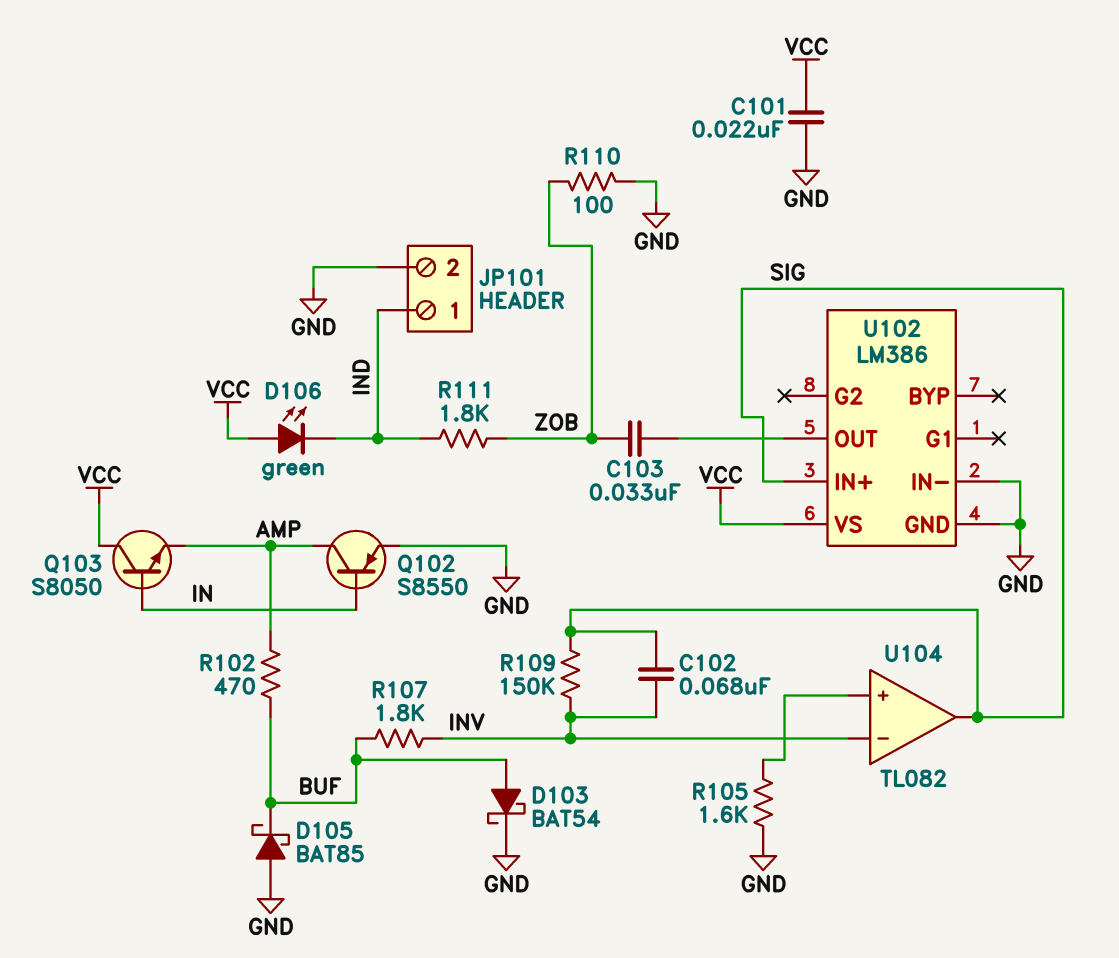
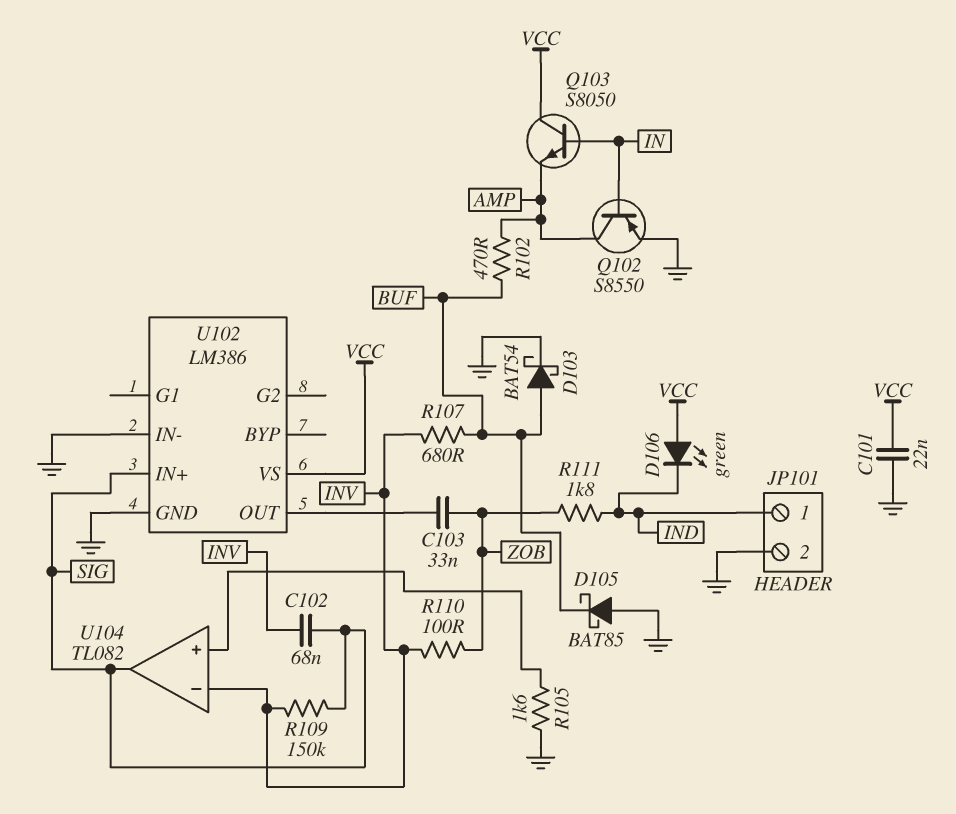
R107: 1.8k (BUF, INV) -> 680 (BUF, INV)
R110: 100 (GND, ZOB) -> 100 (INV, ZOB)

